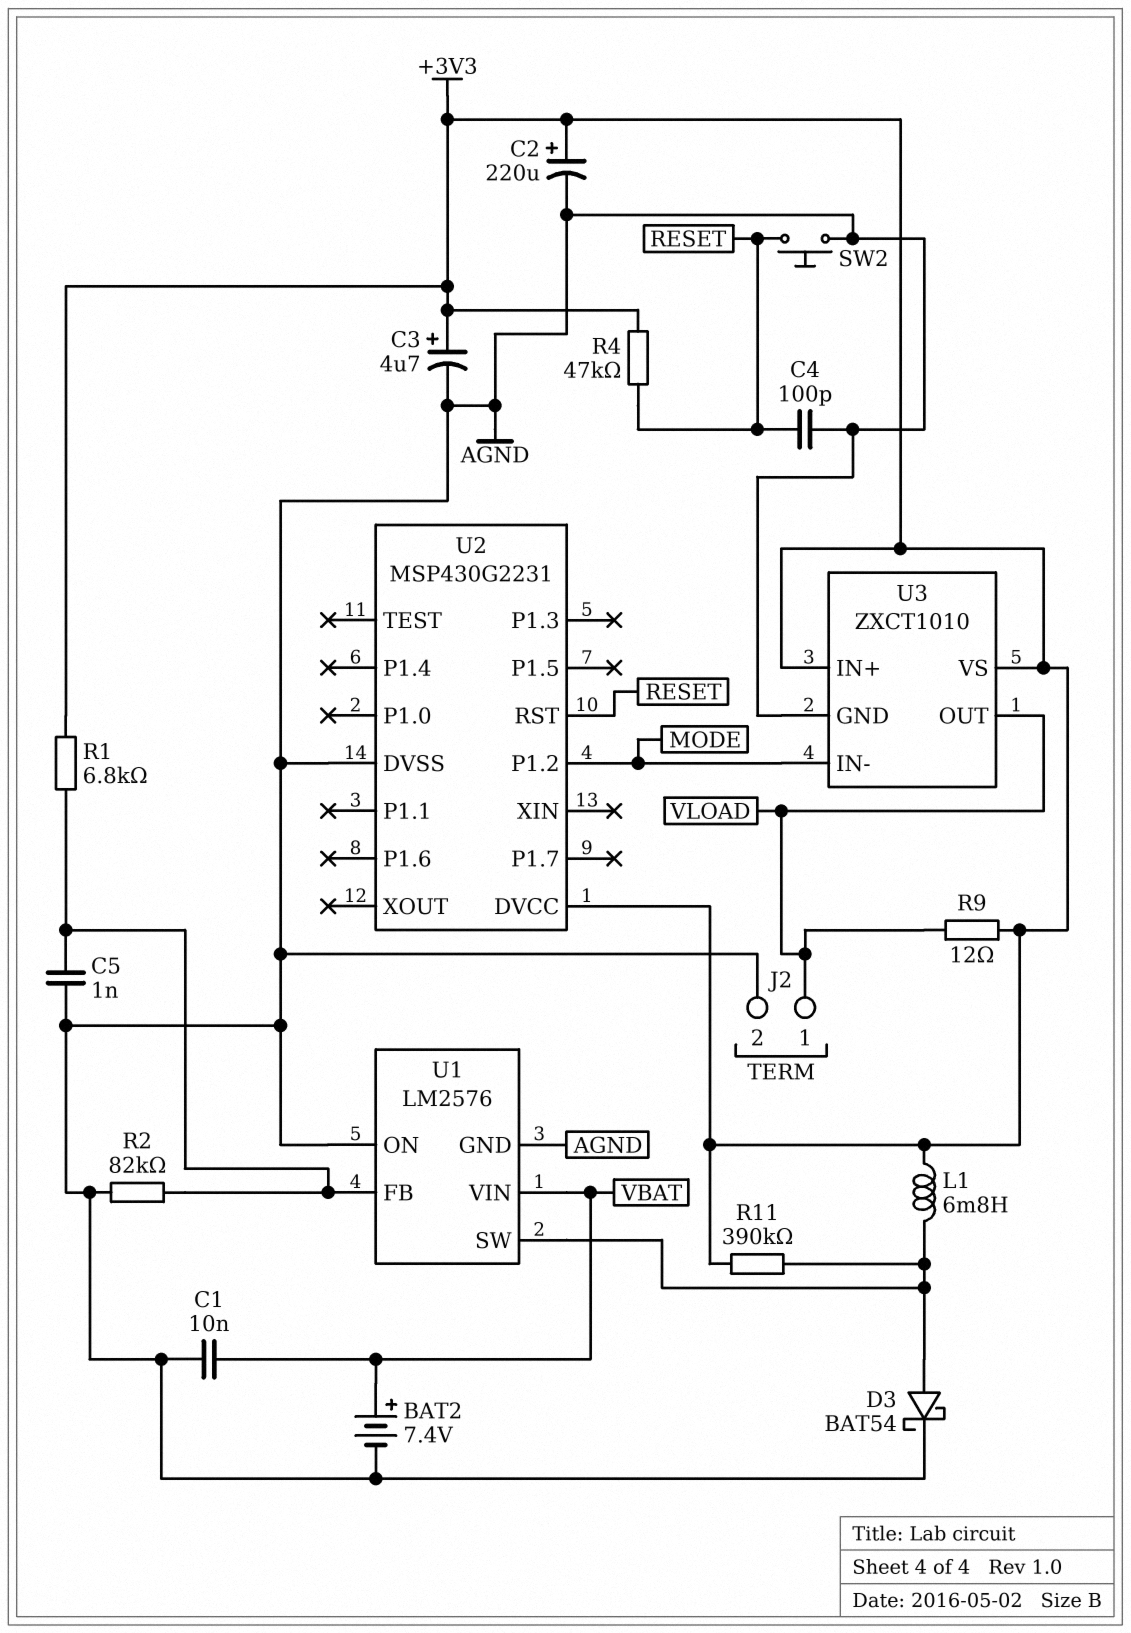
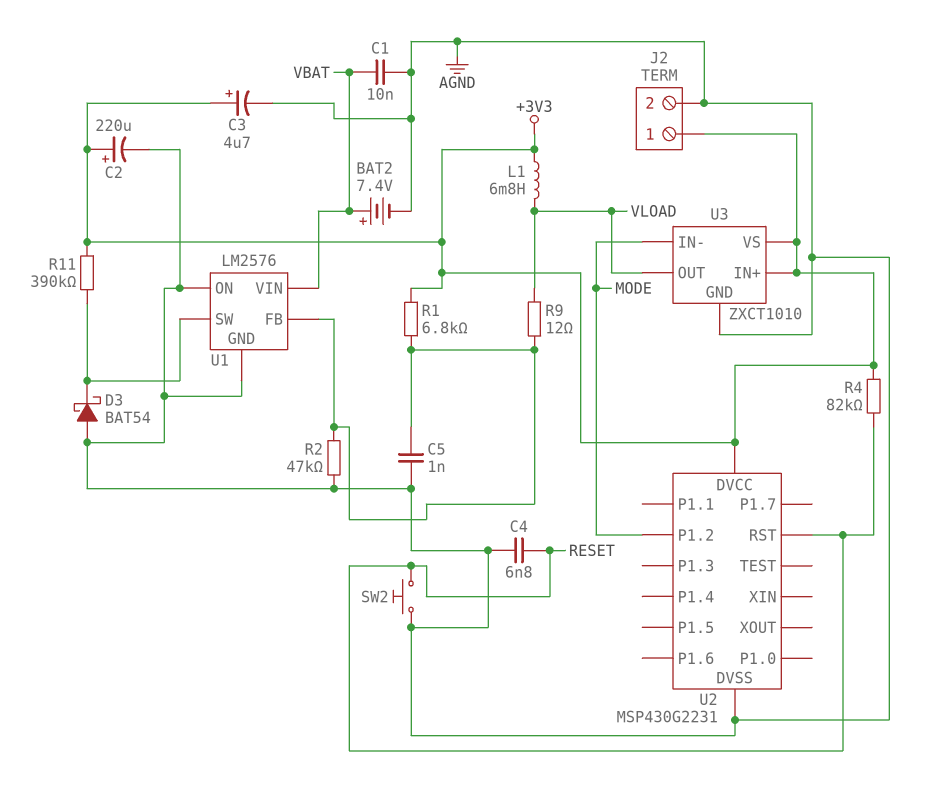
C4: 100pF (AGND, RESET) -> 6.8nF (AGND, RESET)
D3: schottky BAT54 (A U1/SW, K AGND) -> schottky BAT54 (A AGND, K U1/SW)
J2 pin 1: VLOAD -> +3V3
L1: 6.8mH (+3V3, U1/SW) -> 6.8mH (+3V3, VLOAD)
R2: 82k (AGND, U1/FB) -> 47k (AGND, U1/FB)
R4: 47k (+3V3, RESET) -> 82k (+3V3, RESET)
R9: 12 (+3V3, VLOAD) -> 12 (U1/FB, VLOAD)

